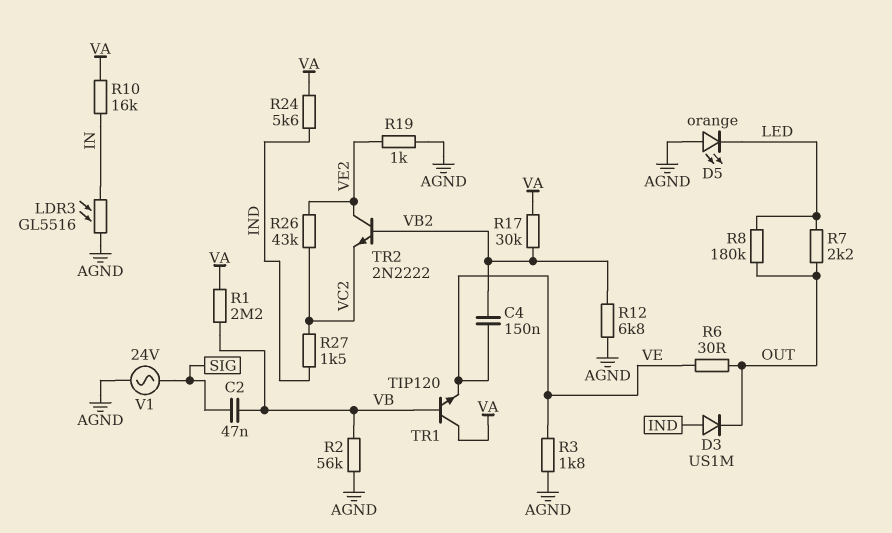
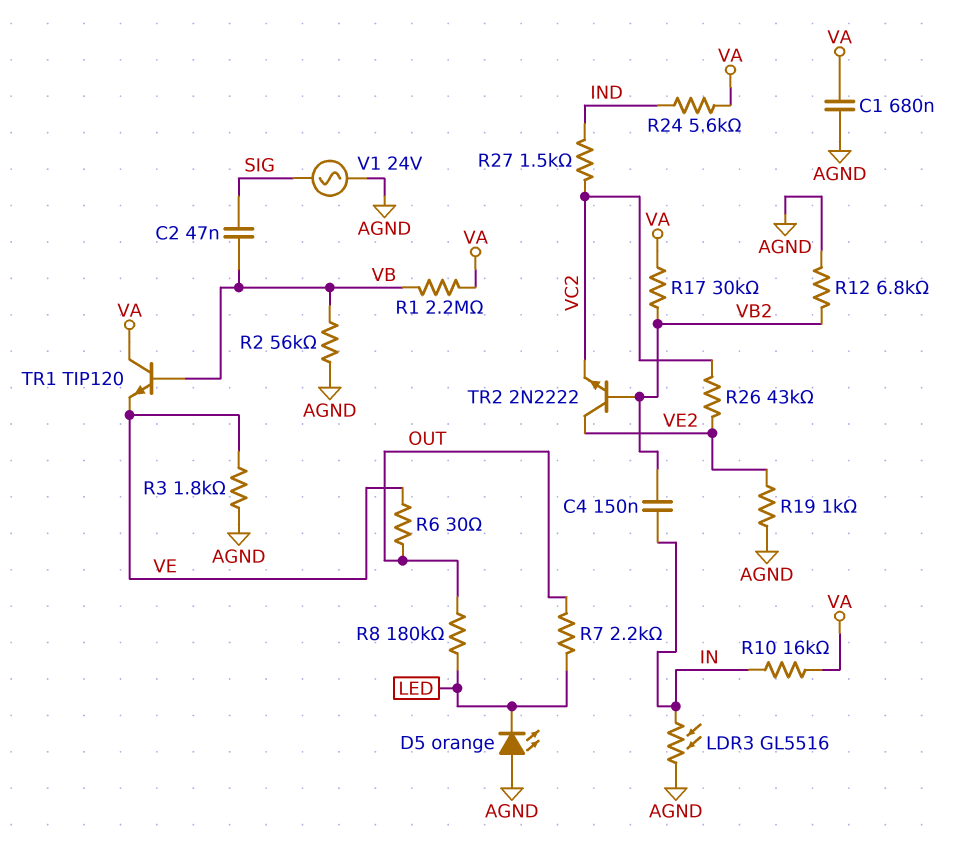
C1: none -> 680nF (AGND, VA)
C4: 150nF (VB2, VE) -> 150nF (IN, VB2)
D3: diode US1M (A IND, K OUT) -> none

